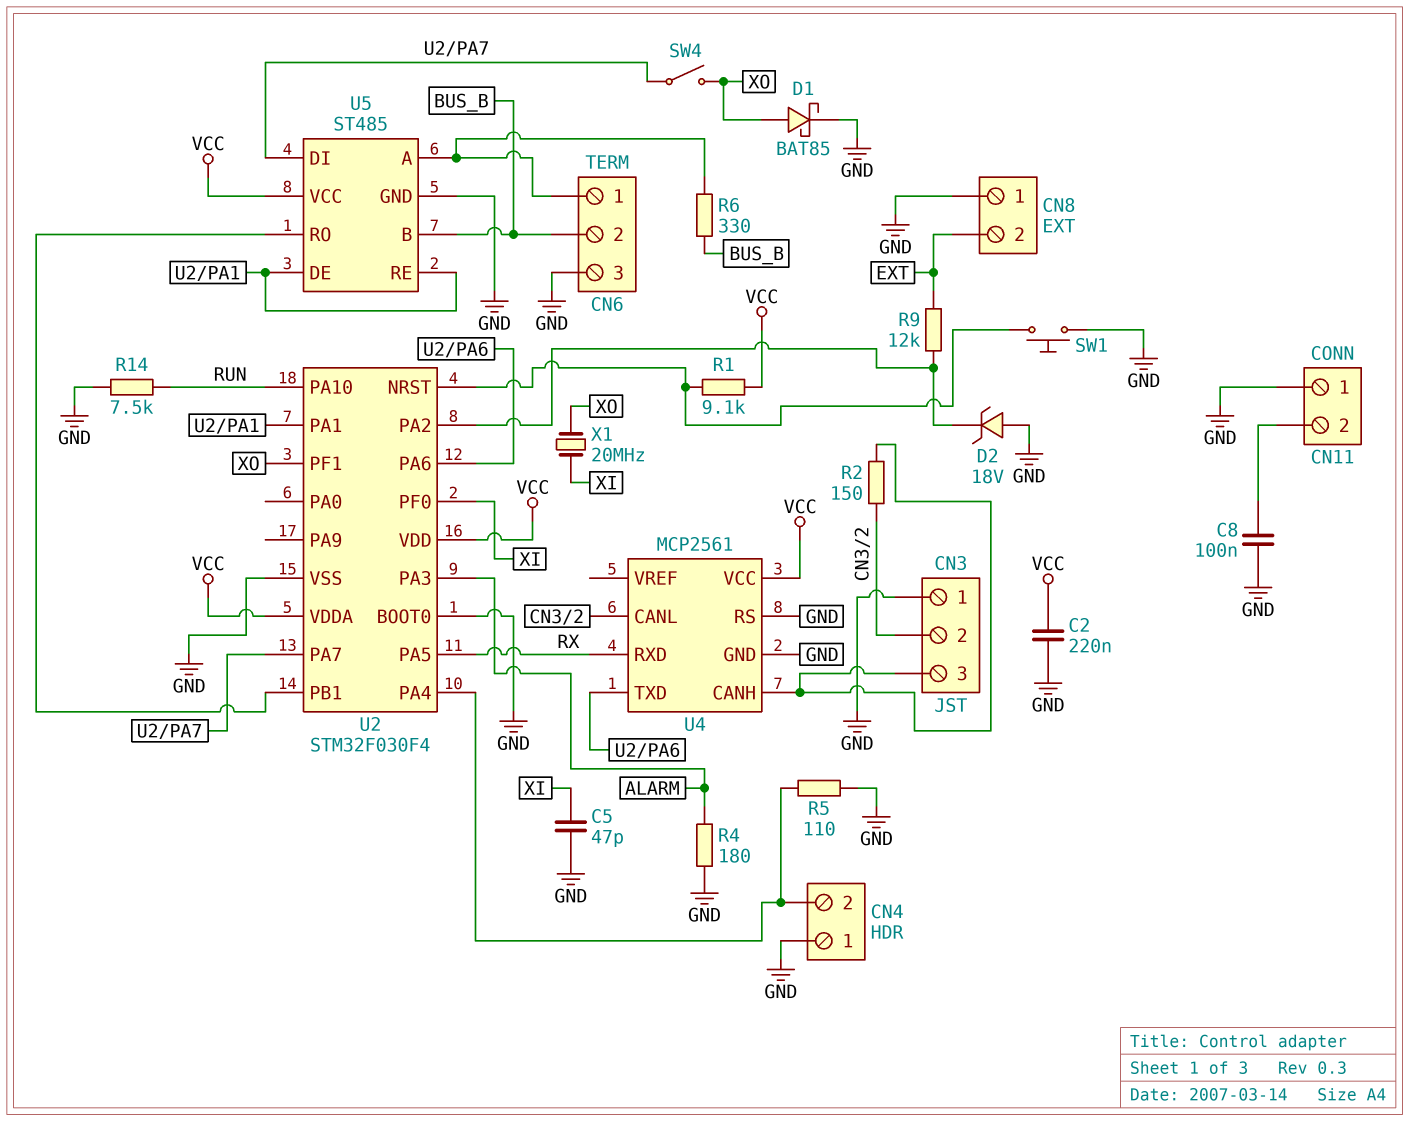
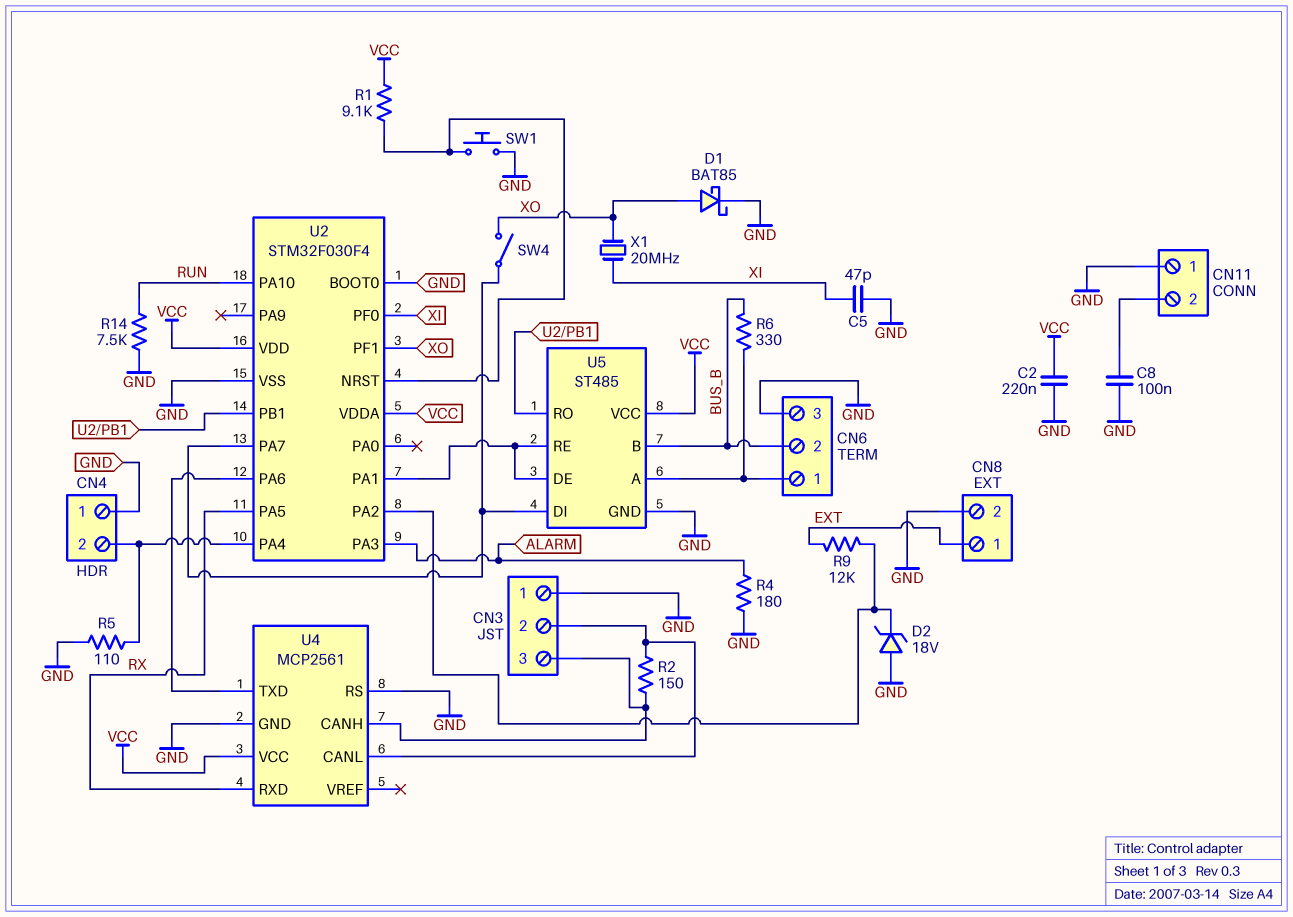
CN8 pin 1: GND -> EXT
CN8 pin 2: EXT -> GND

